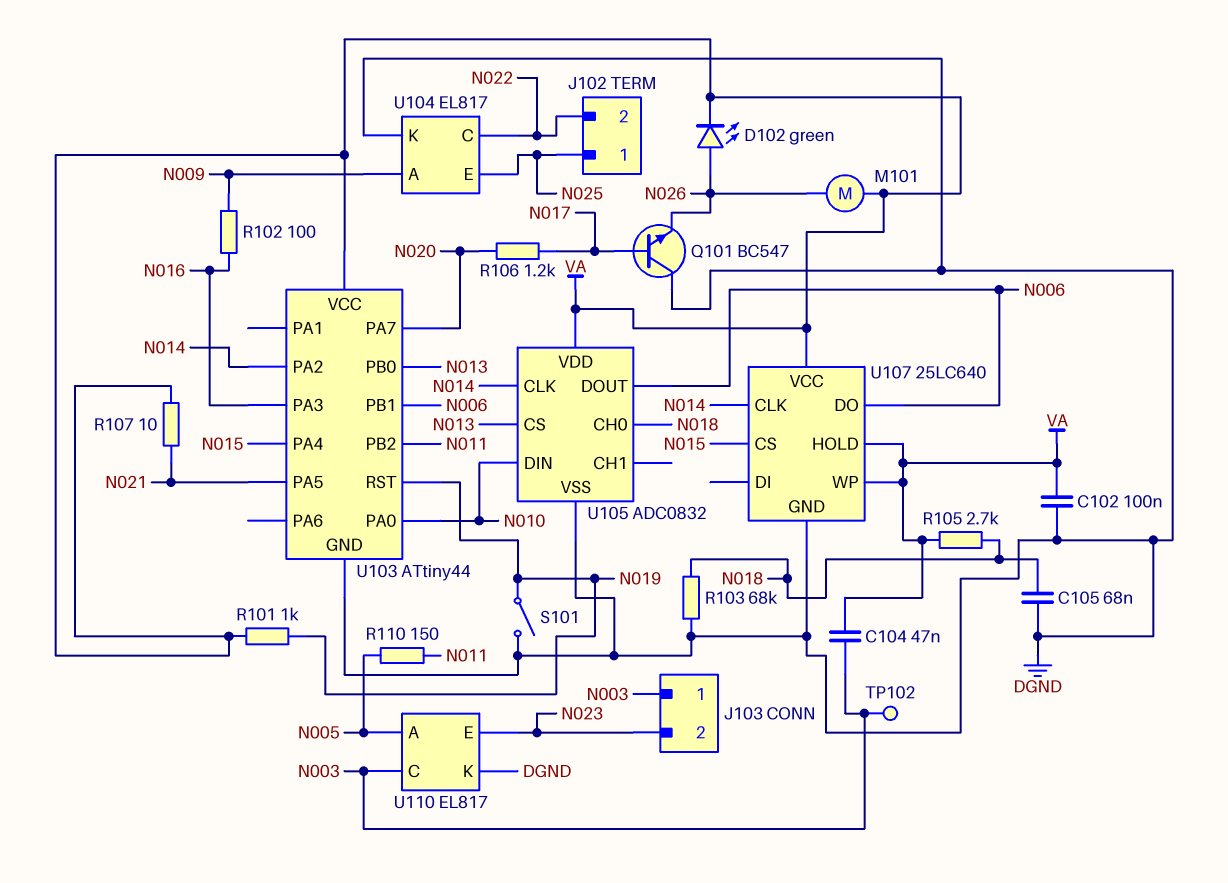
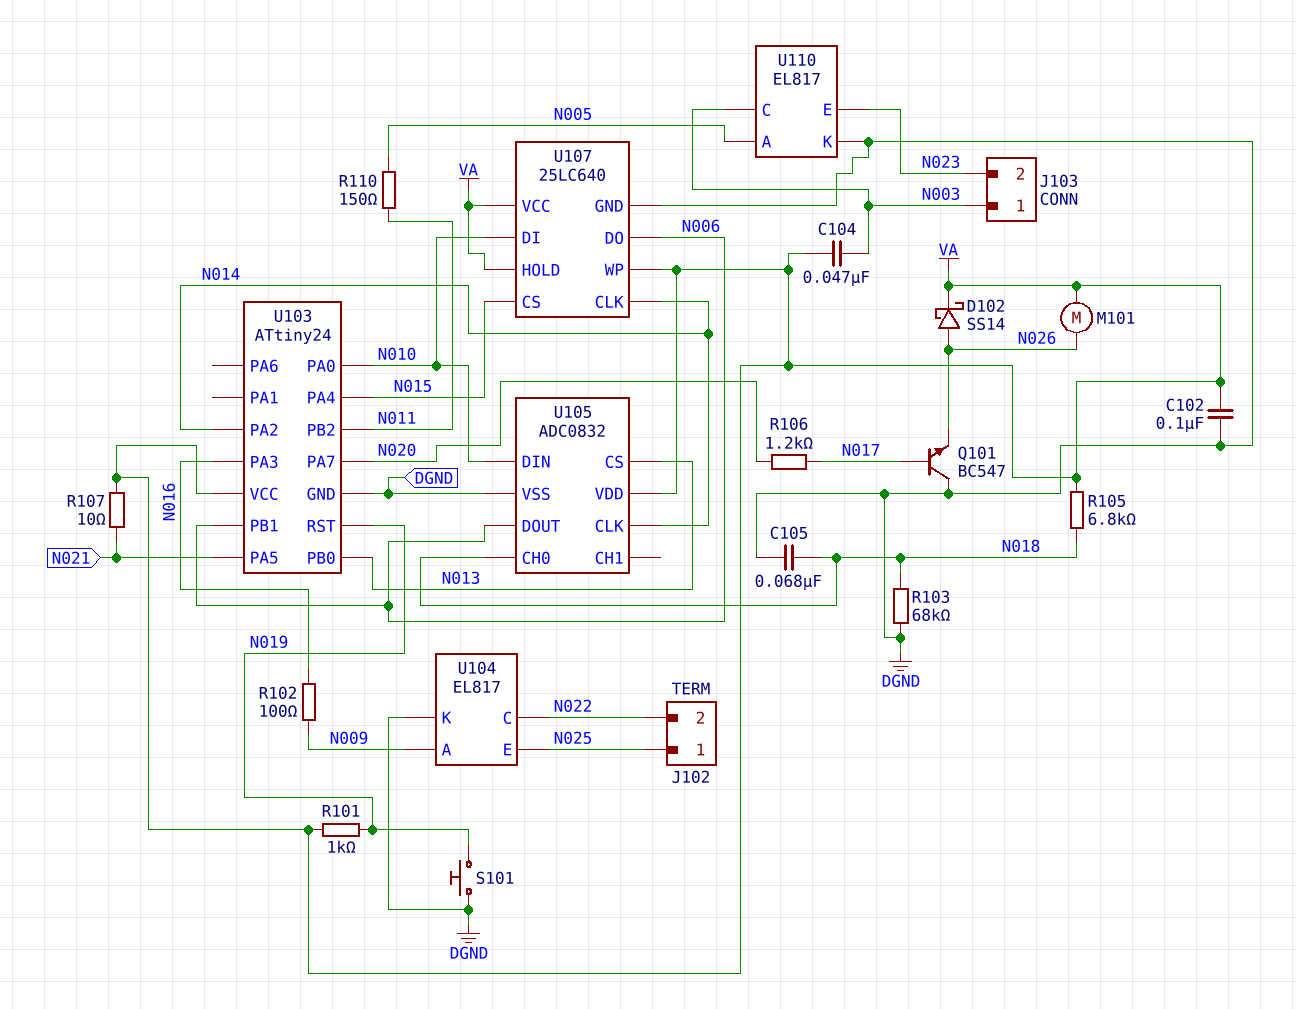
D102: LED green (A N026, K VA) -> schottky SS14 (A N026, K VA)
R105: 2.7k (N018, VA) -> 6.8k (N018, VA)
S101: switch (DGND, N019) -> button (DGND, N019)
TP102: test point (N003) -> none
U103: ATtiny44 -> ATtiny24
U107 pin DI: none -> N010

